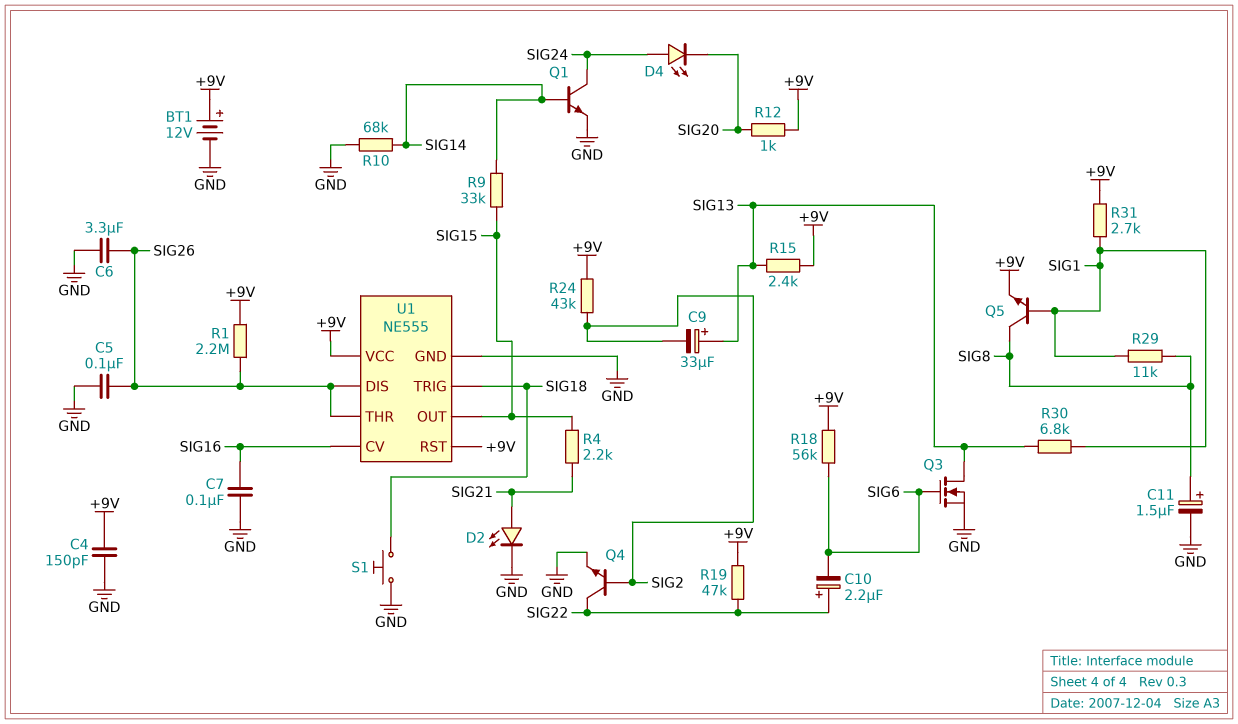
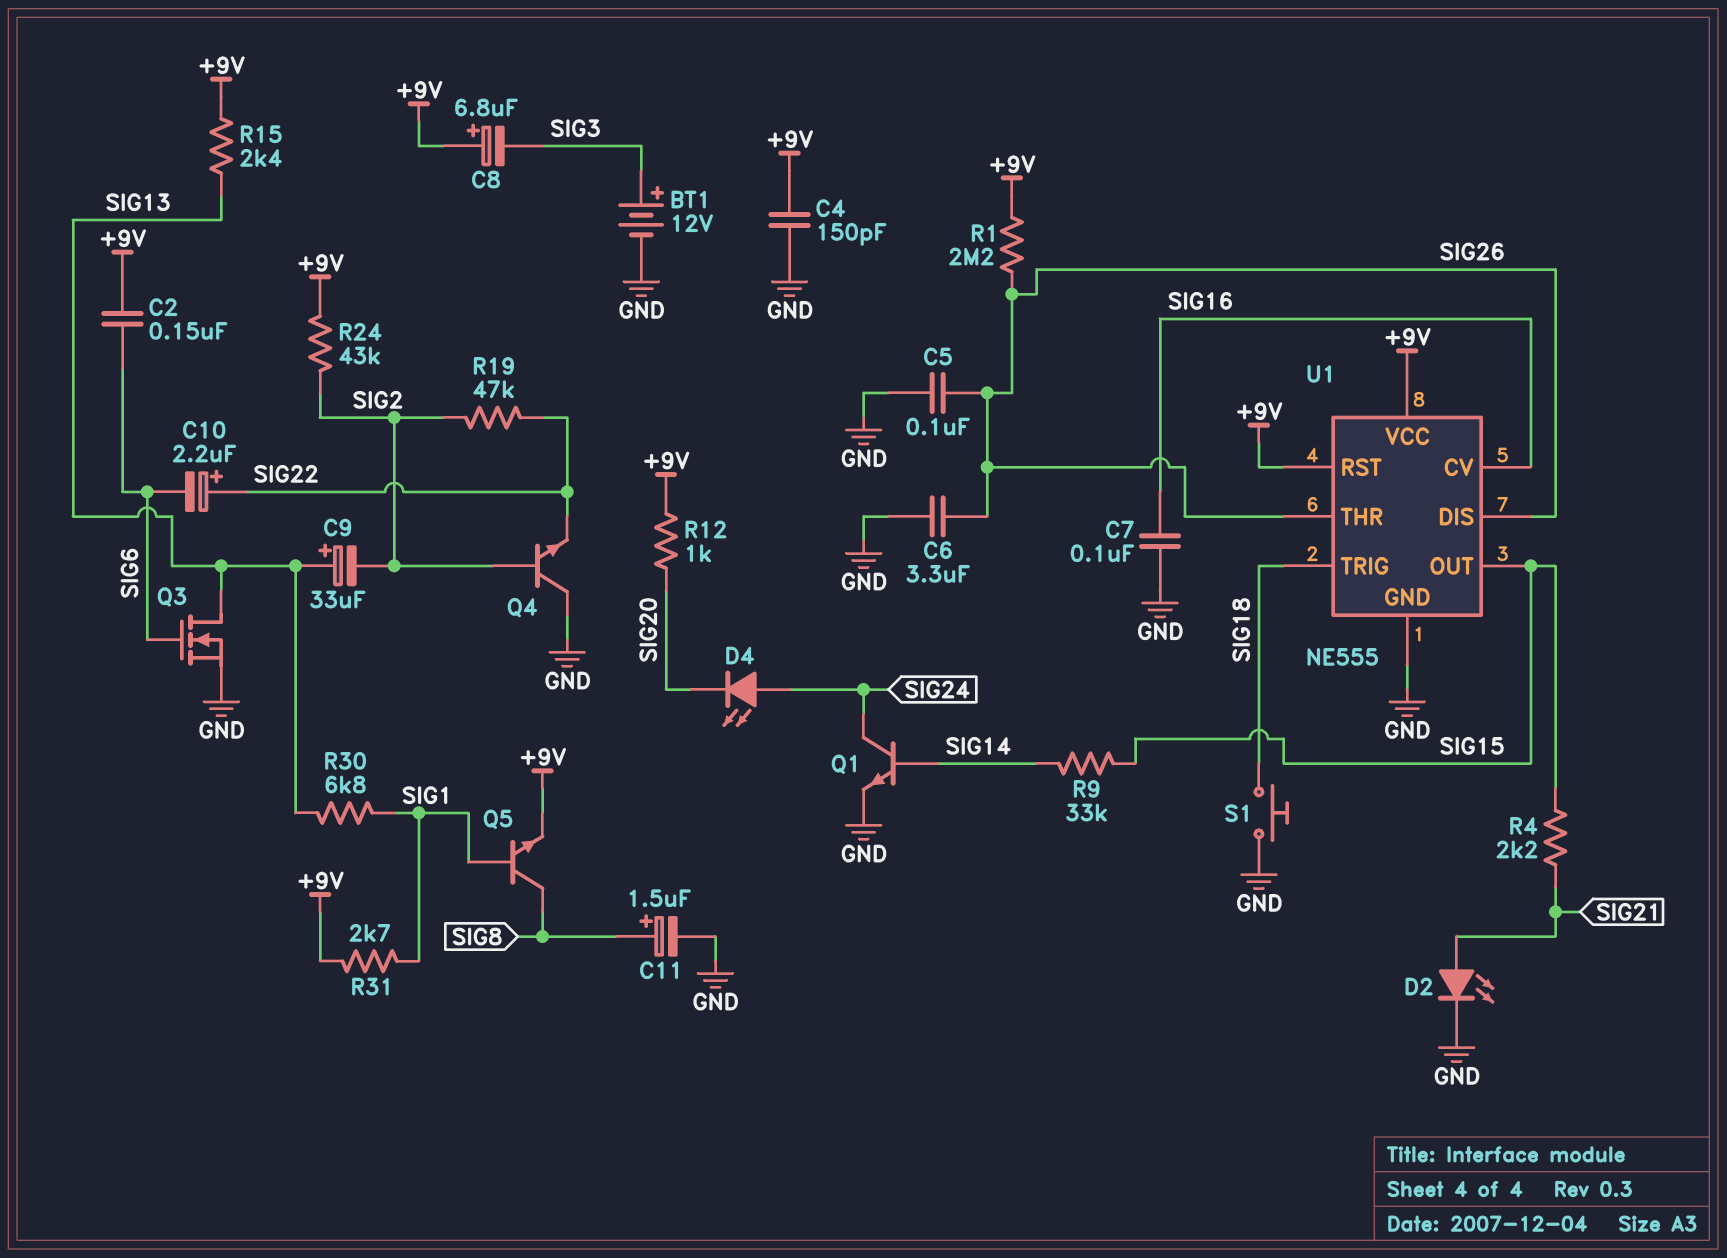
BT1: 12V (plus +9V, minus GND) -> 12V (plus SIG3, minus GND)
C2: none -> 150nF (+9V, SIG6)
C8: none -> 6.8uF (plus +9V, minus SIG3)
Q4: NPN (B SIG2, C SIG22, E GND) -> NPN (B SIG2, C GND, E SIG22)
R10: 68k (GND, SIG14) -> none
R18: 56k (+9V, SIG6) -> none
R19: 47k (+9V, SIG22) -> 47k (SIG2, SIG22)
R29: 11k (SIG1, SIG8) -> none

